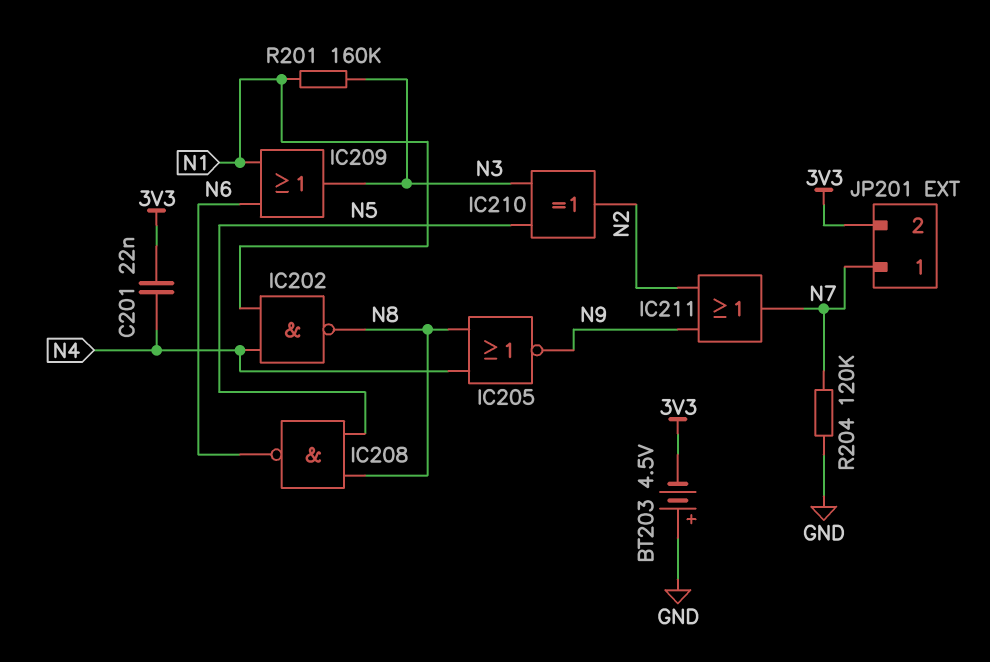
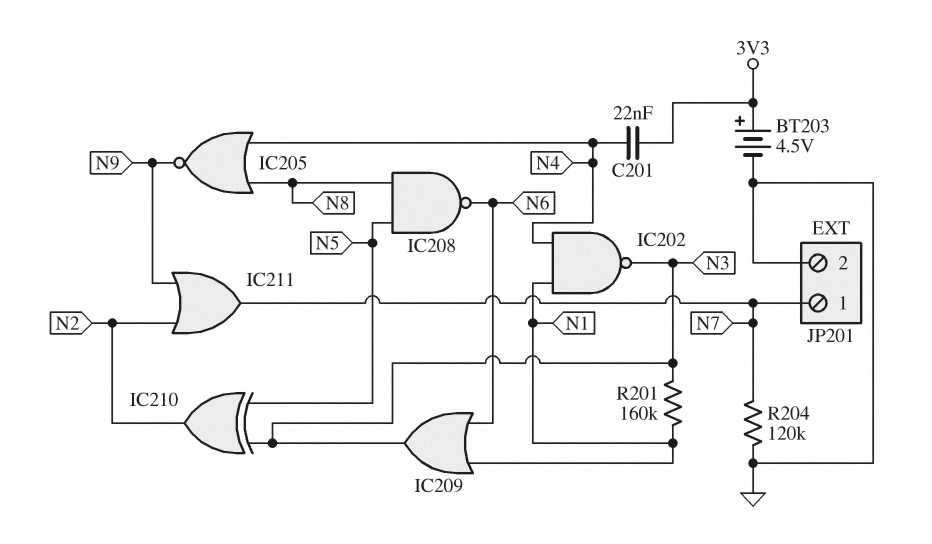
BT203: 4.5V (plus GND, minus 3V3) -> 4.5V (plus 3V3, minus GND)
IC202: NAND (in N1, in N4, out N8) -> NAND (in N1, in N4, out N3)
JP201 pin 2: 3V3 -> GND

